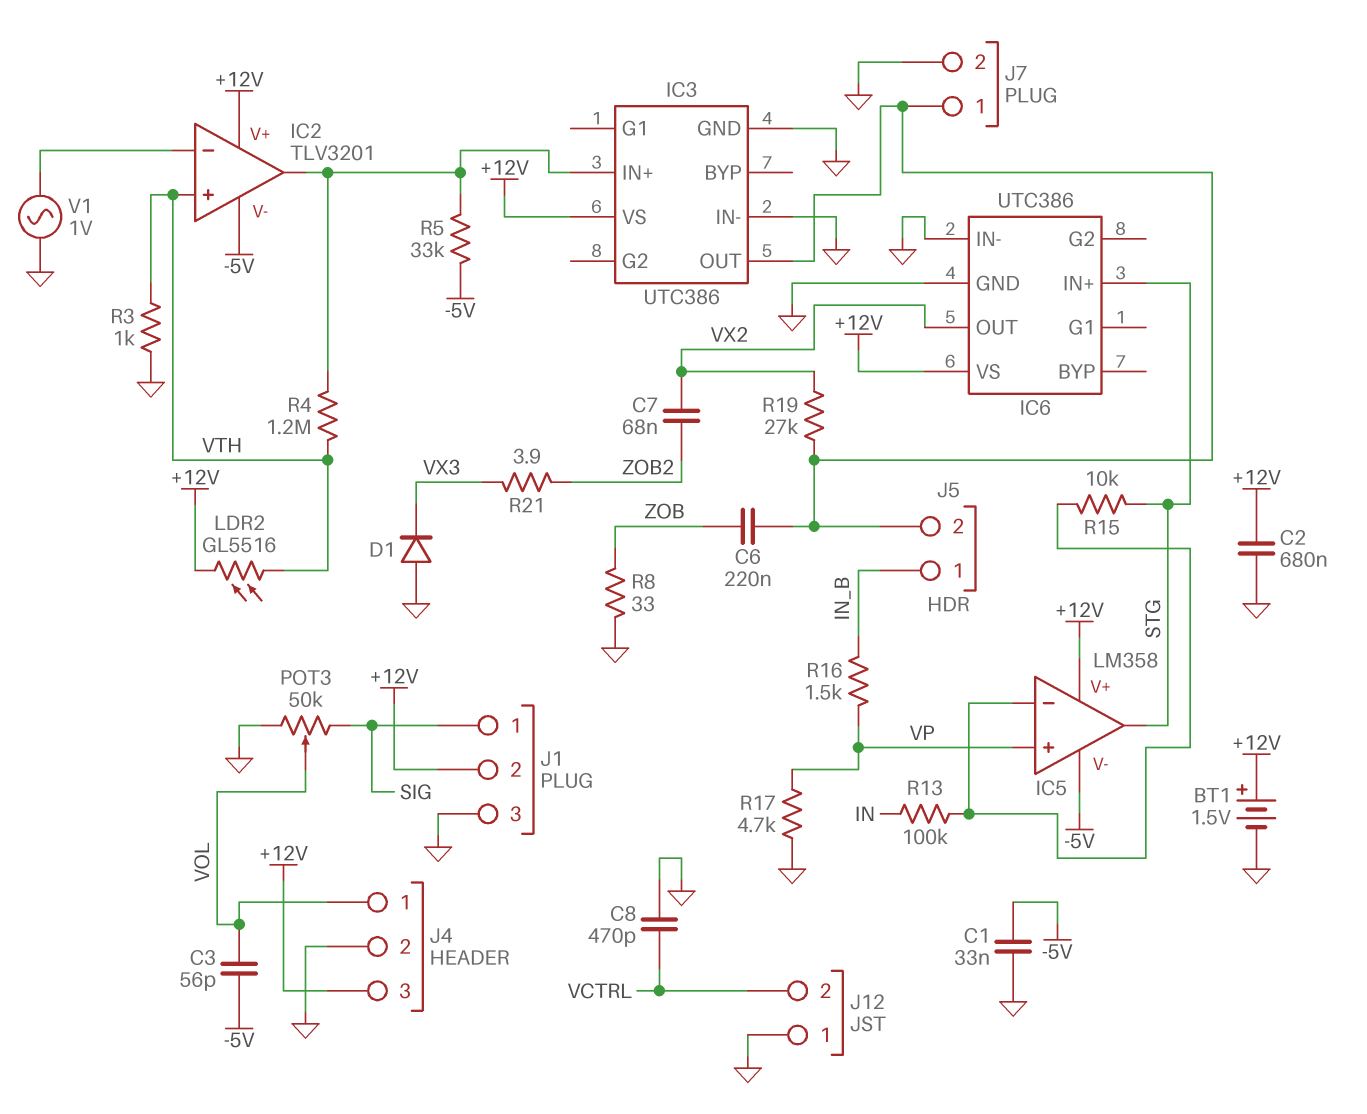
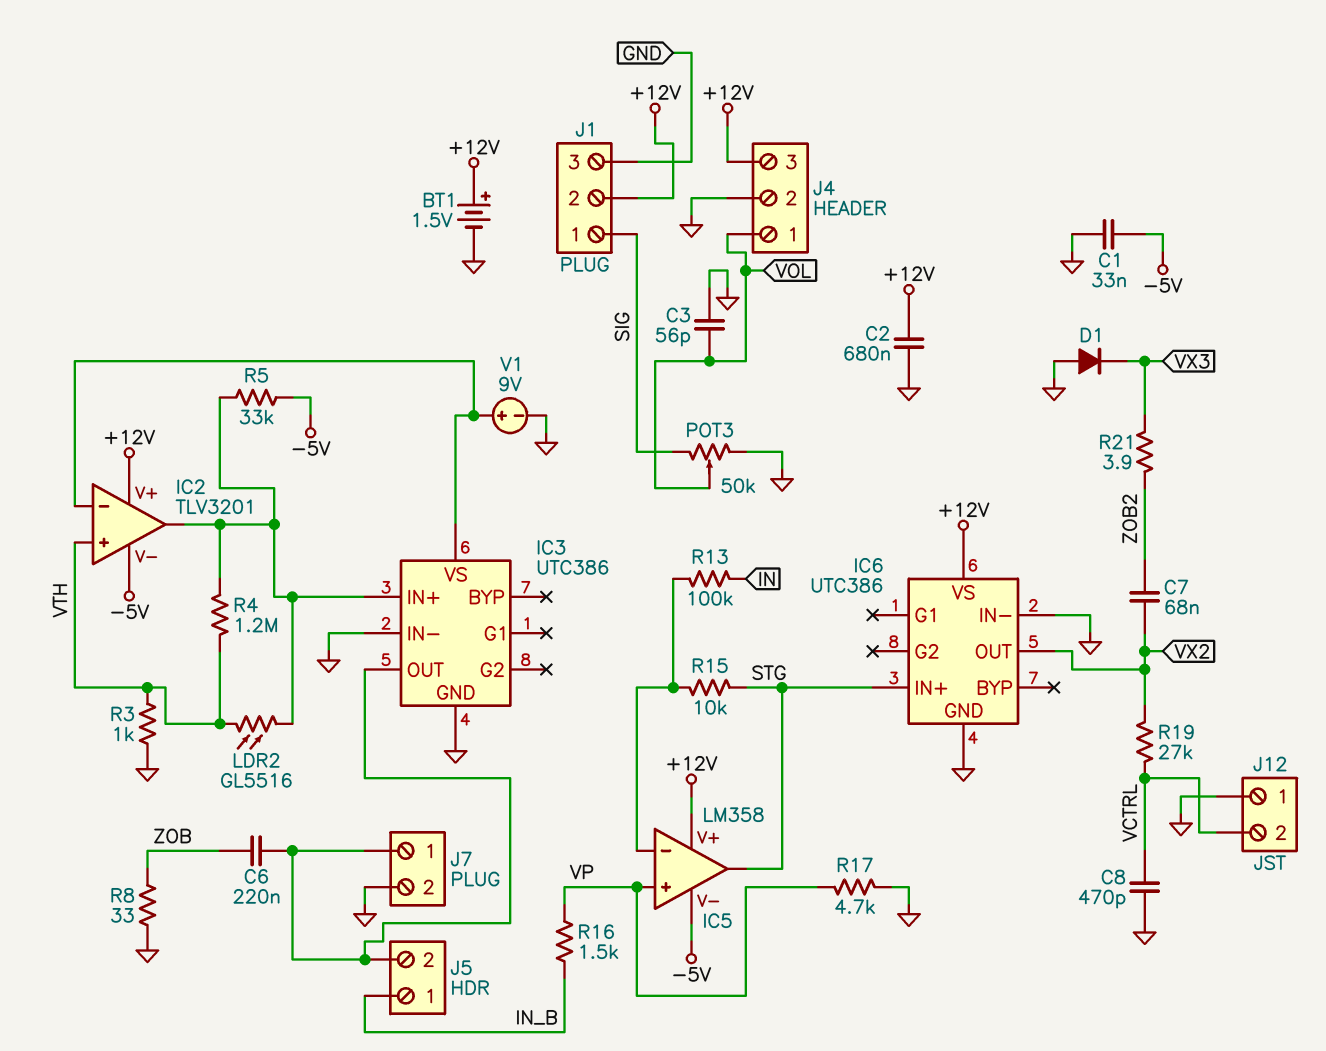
C3: 56pF (-5V, VOL) -> 56pF (GND, VOL)
IC3 pin VS: +12V -> IC2/in-
LDR2: GL5516 (+12V, VTH) -> GL5516 (IC2/out, VTH)
R19: 27k (IC3/OUT, VX2) -> 27k (VCTRL, VX2)
V1: AC 1V (GND, IC2/in-) -> 9V (plus IC2/in-, minus GND)

